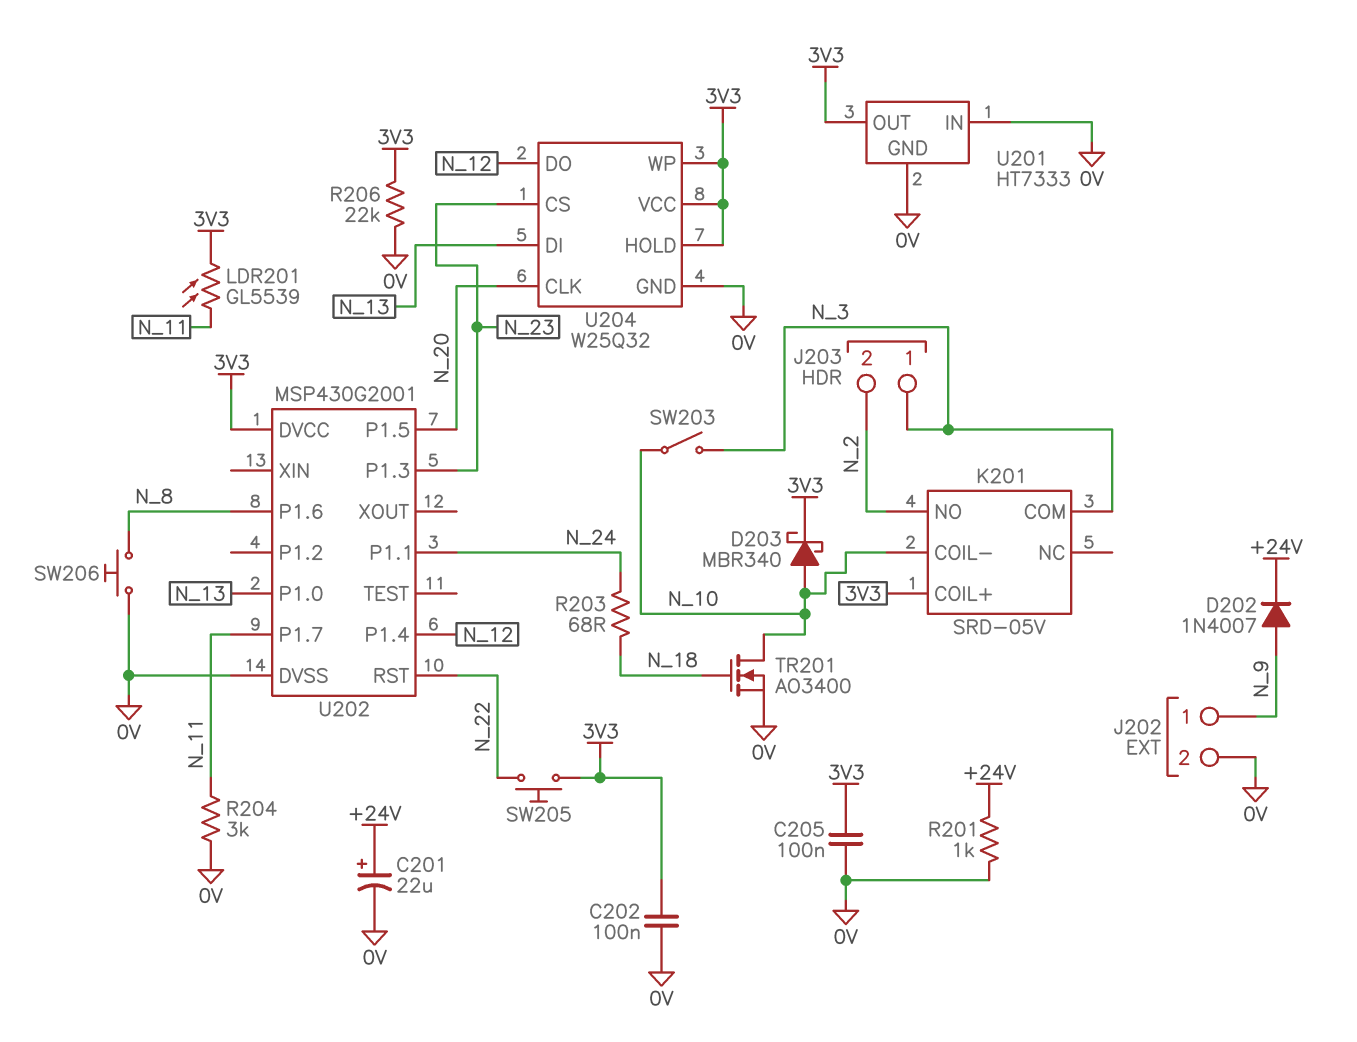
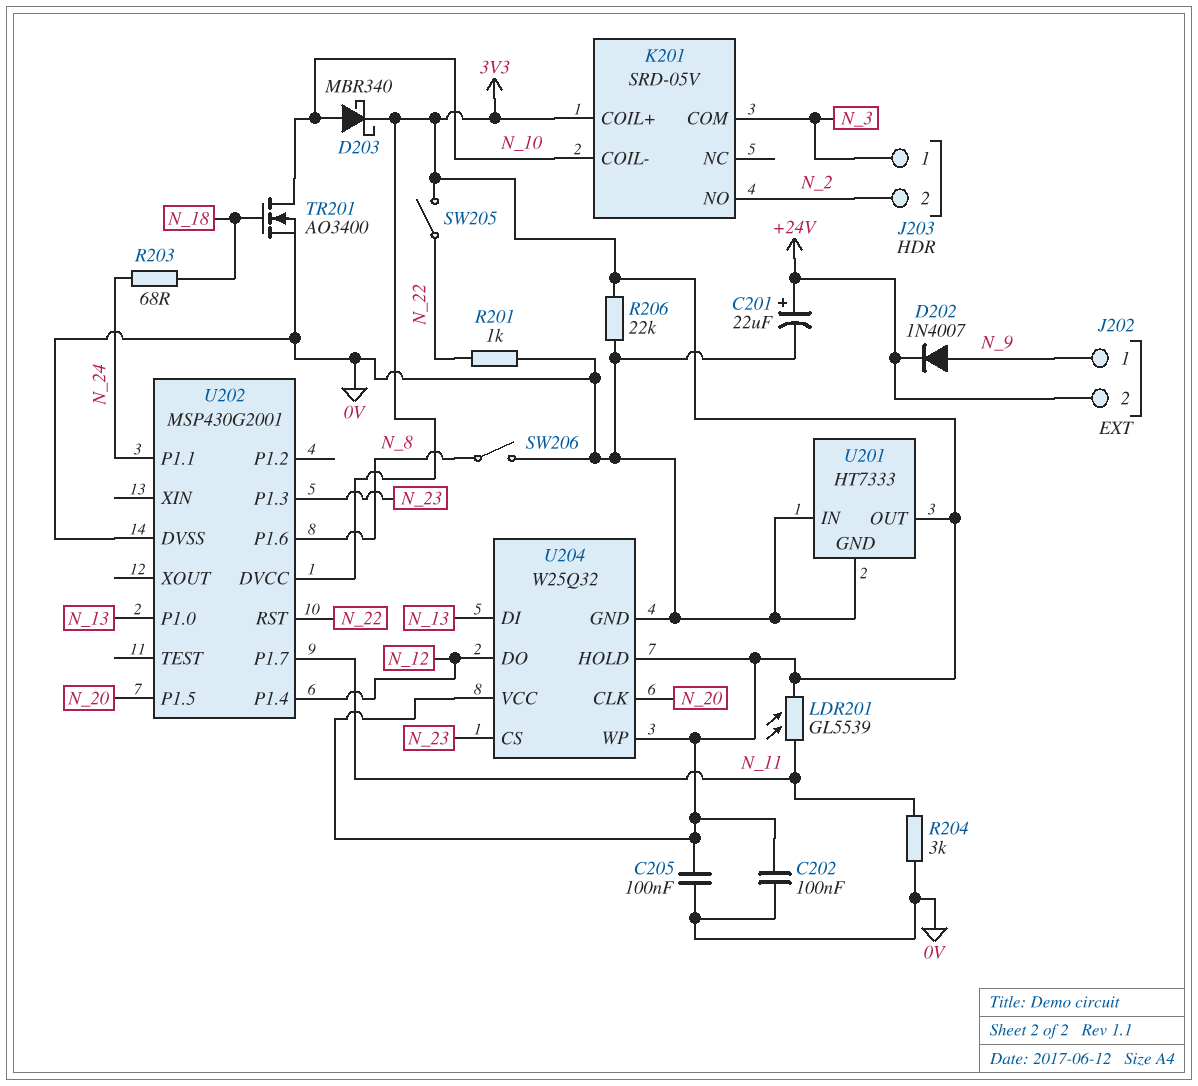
J202 pin 2: 0V -> +24V
R201: 1k (+24V, 0V) -> 1k (0V, N_22)
SW203: switch (N_3, N_10) -> none
SW205: button (3V3, N_22) -> switch (3V3, N_22)
SW206: button (0V, N_8) -> switch (0V, N_8)

